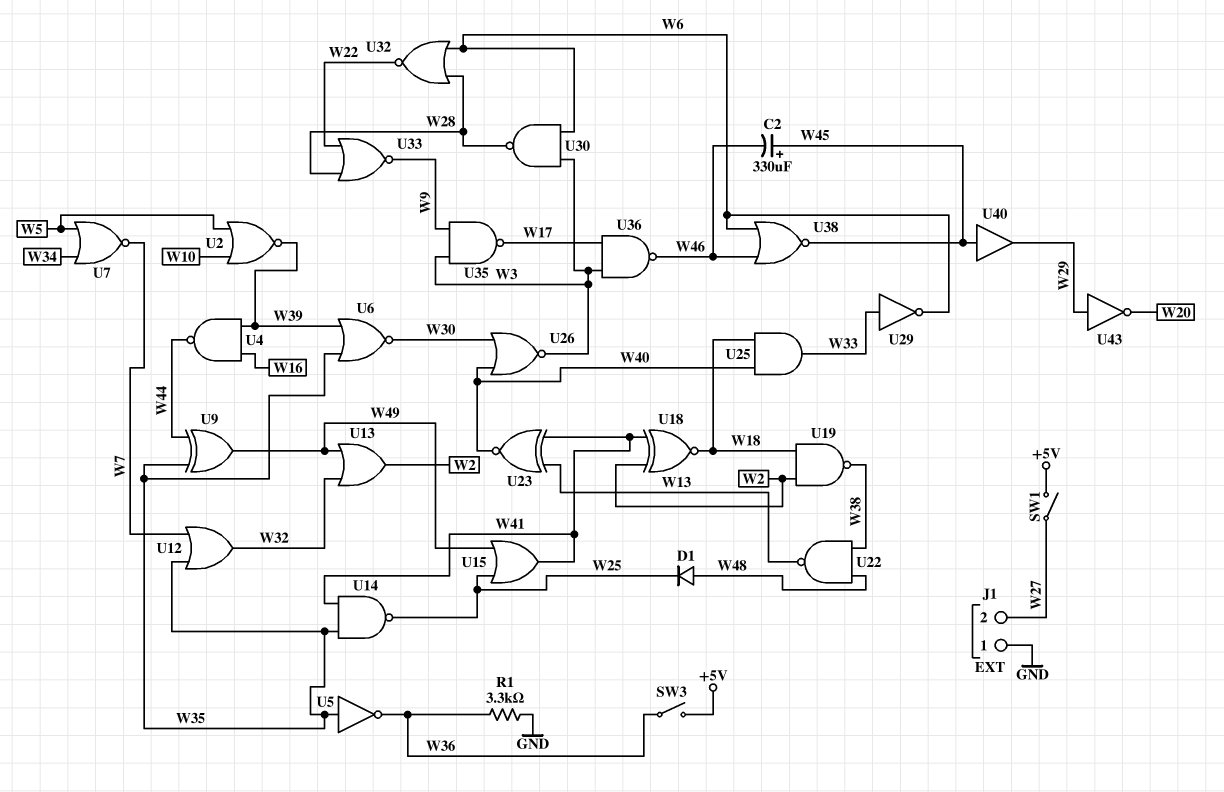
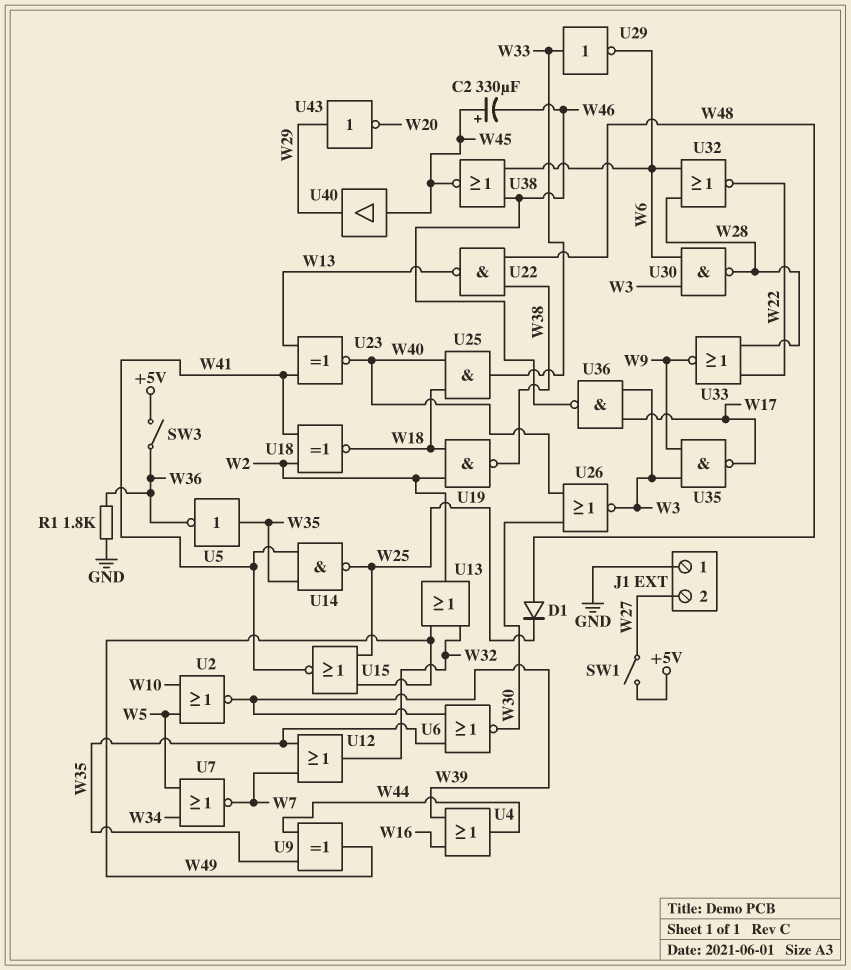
R1: 3.3k (GND, W36) -> 1.8k (GND, W36)
U4: NAND (in W16, in W39, out W44) -> OR (in W16, in W39, out W44)
U15: OR (in W25, in W49, out W41) -> NOR (in W25, in W49, out W41)

